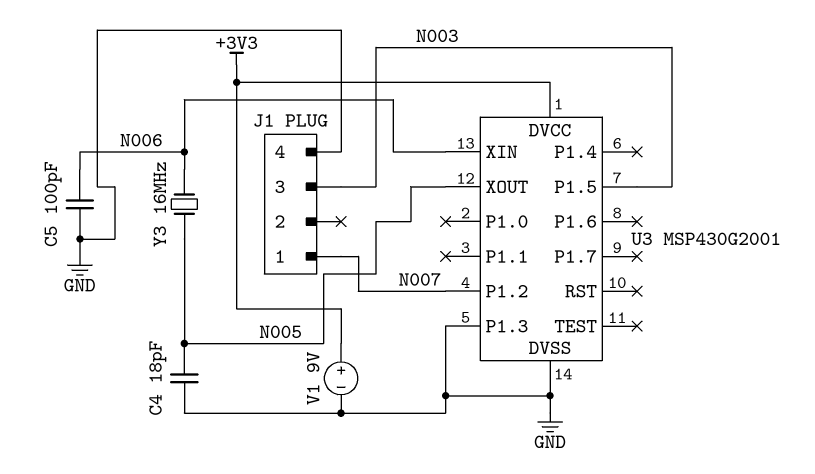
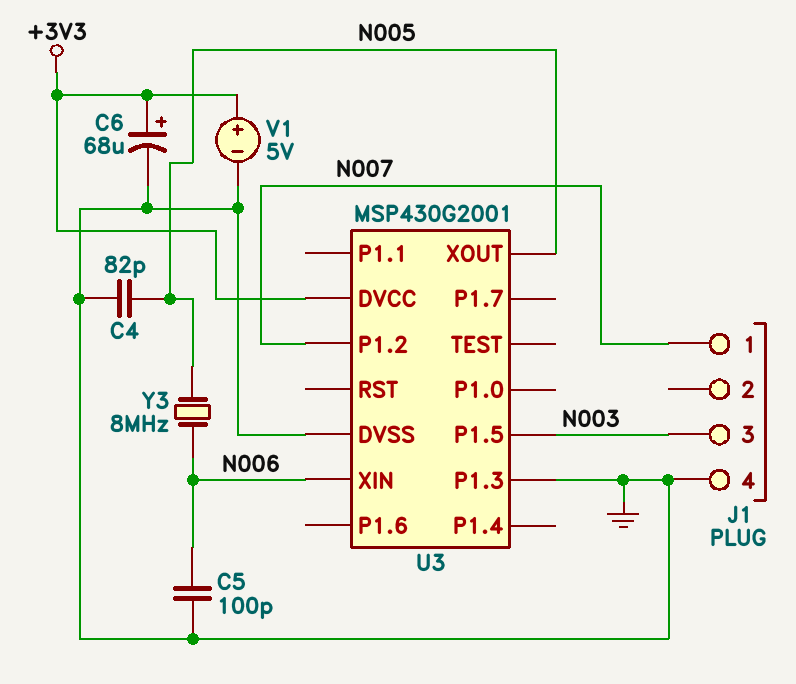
C4: 18pF (GND, N005) -> 82pF (GND, N005)
C6: none -> 68uF (plus +3V3, minus GND)
V1: 9V (plus +3V3, minus GND) -> 5V (plus +3V3, minus GND)
Y3: 16MHz (N005, N006) -> 8MHz (N005, N006)

